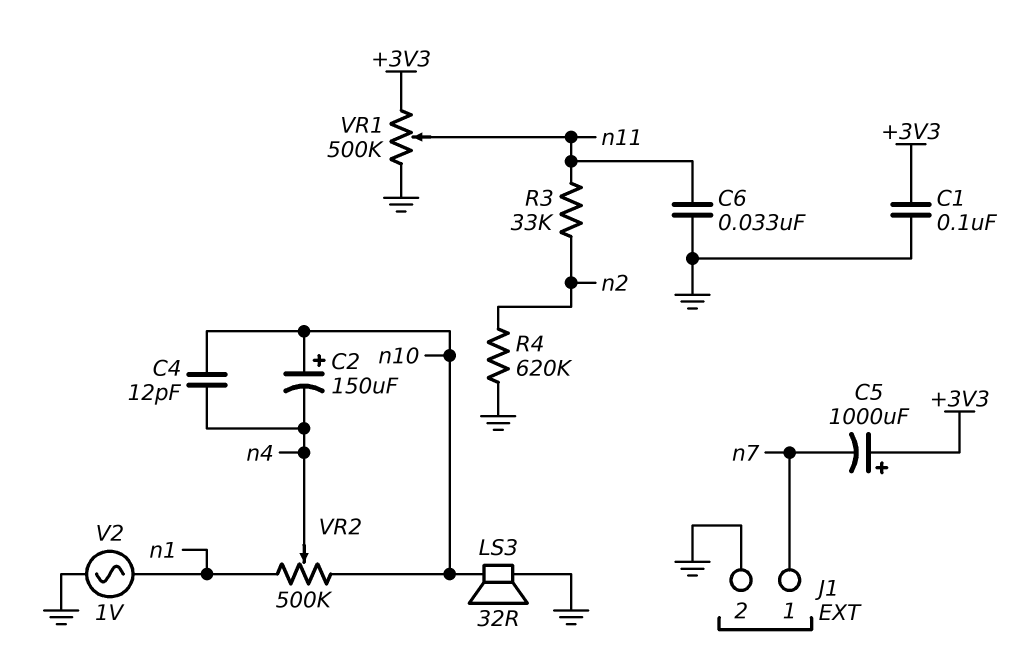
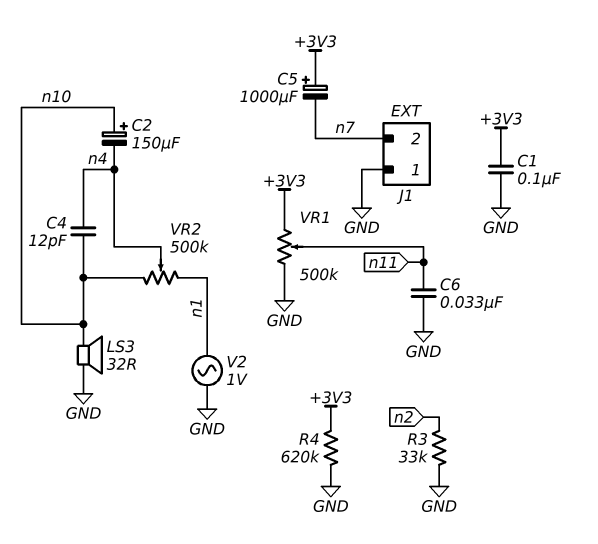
J1 pin 1: n7 -> GND
J1 pin 2: GND -> n7
R3: 33k (n2, n11) -> 33k (GND, n2)
R4: 620k (GND, n2) -> 620k (+3V3, GND)

